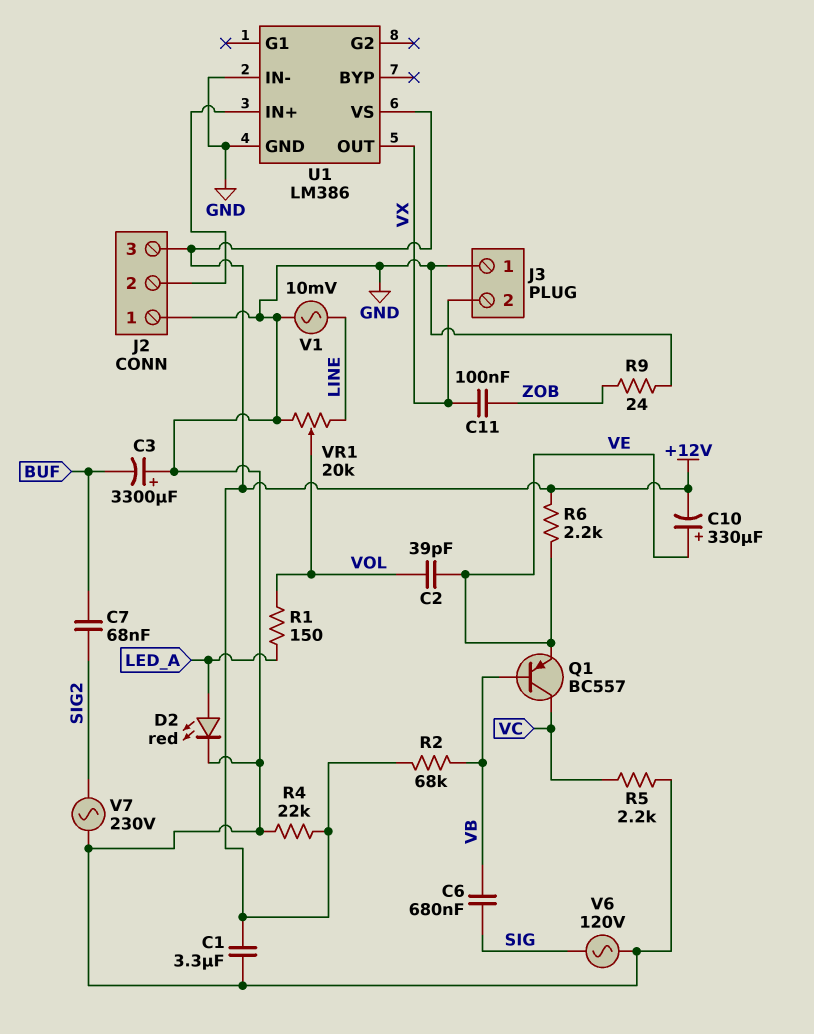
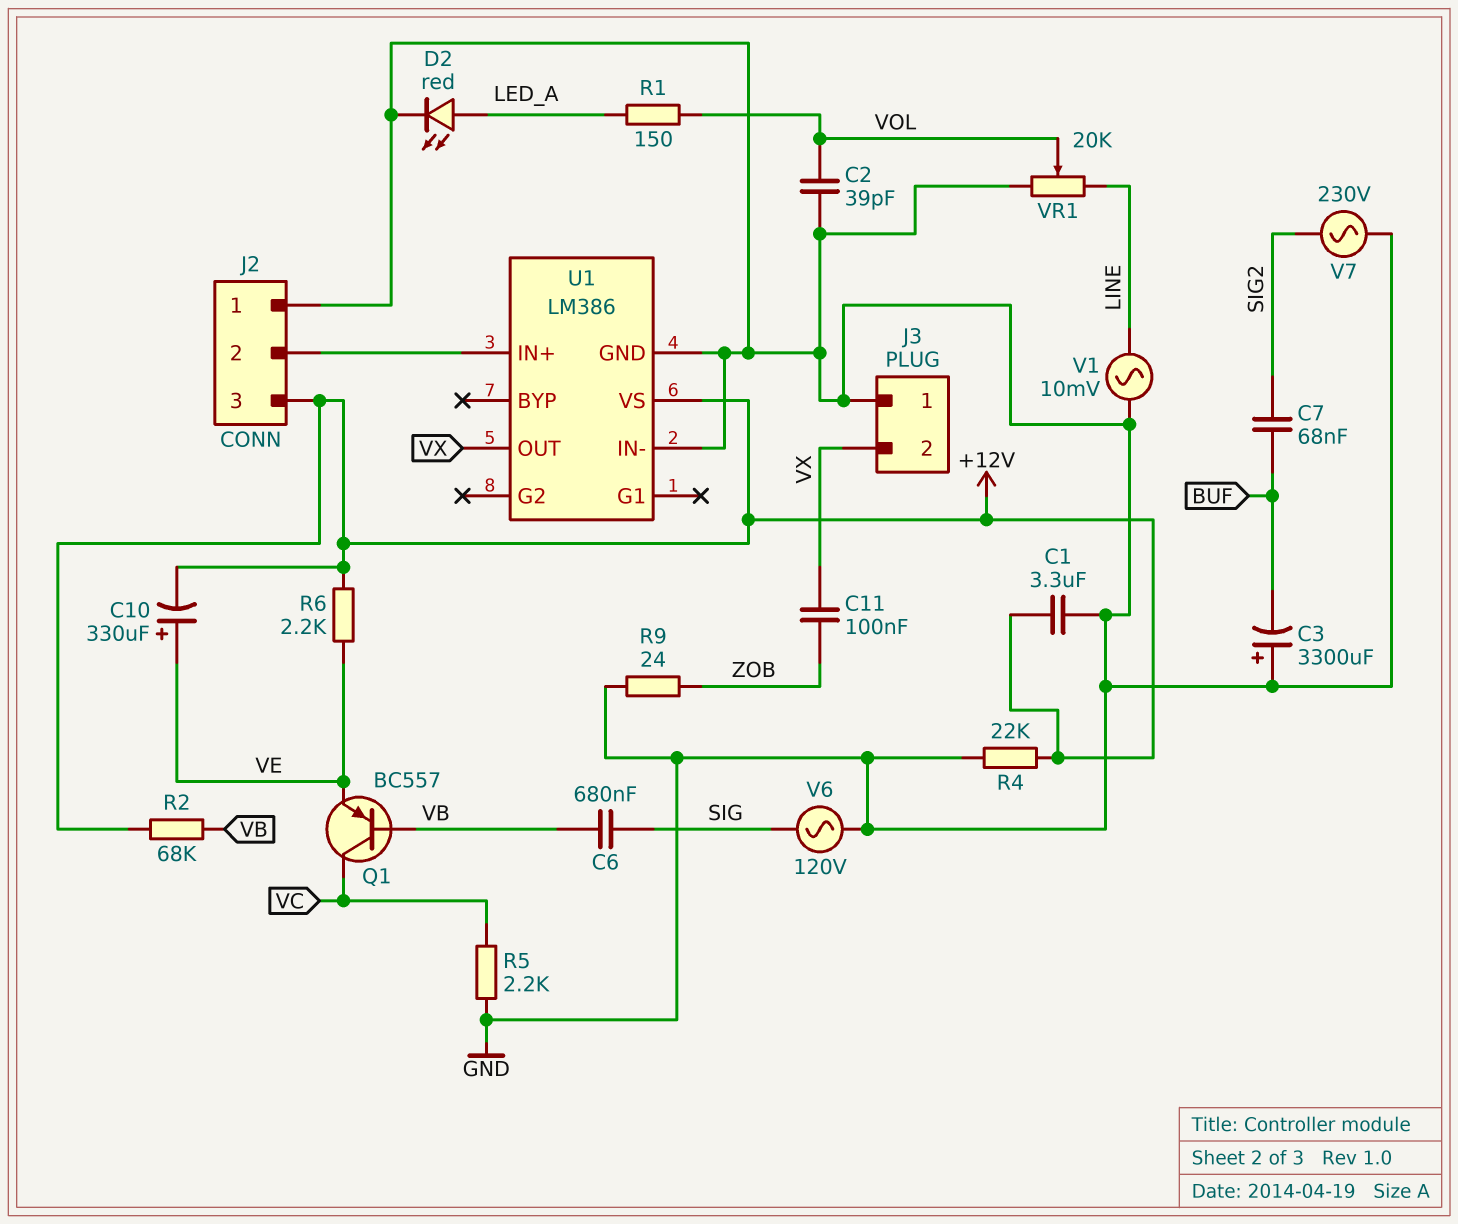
C2: 39pF (VE, VOL) -> 39pF (GND, VOL)

